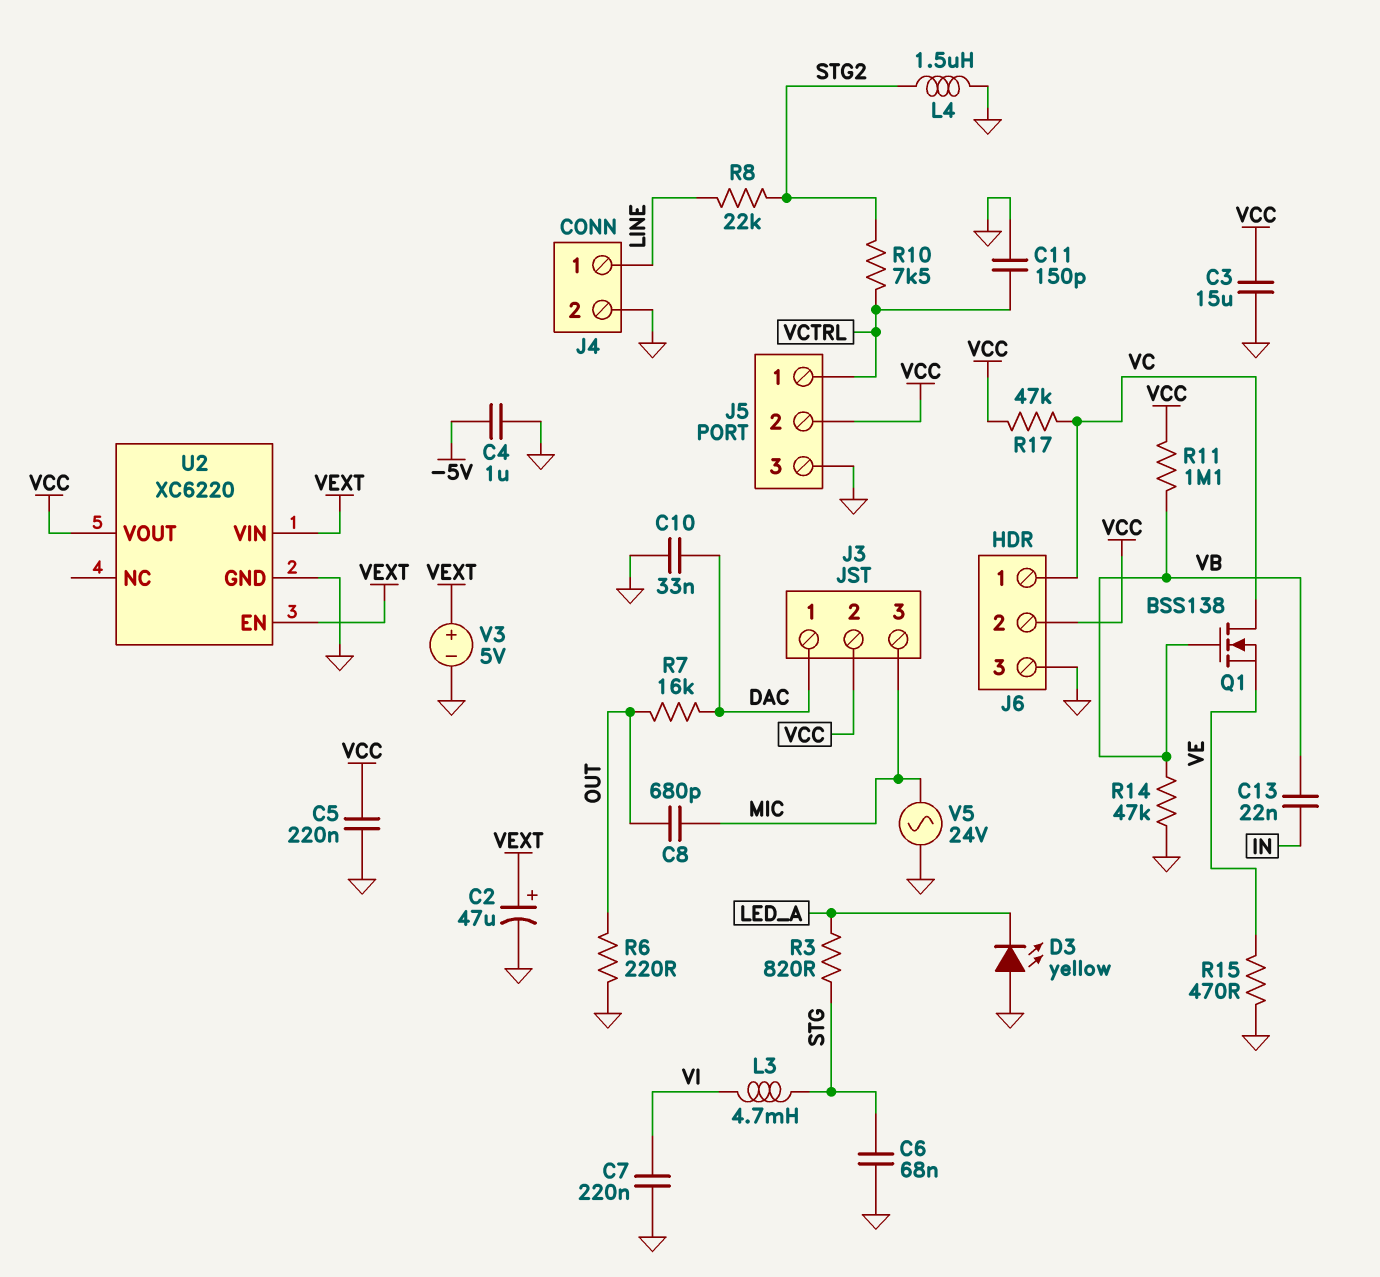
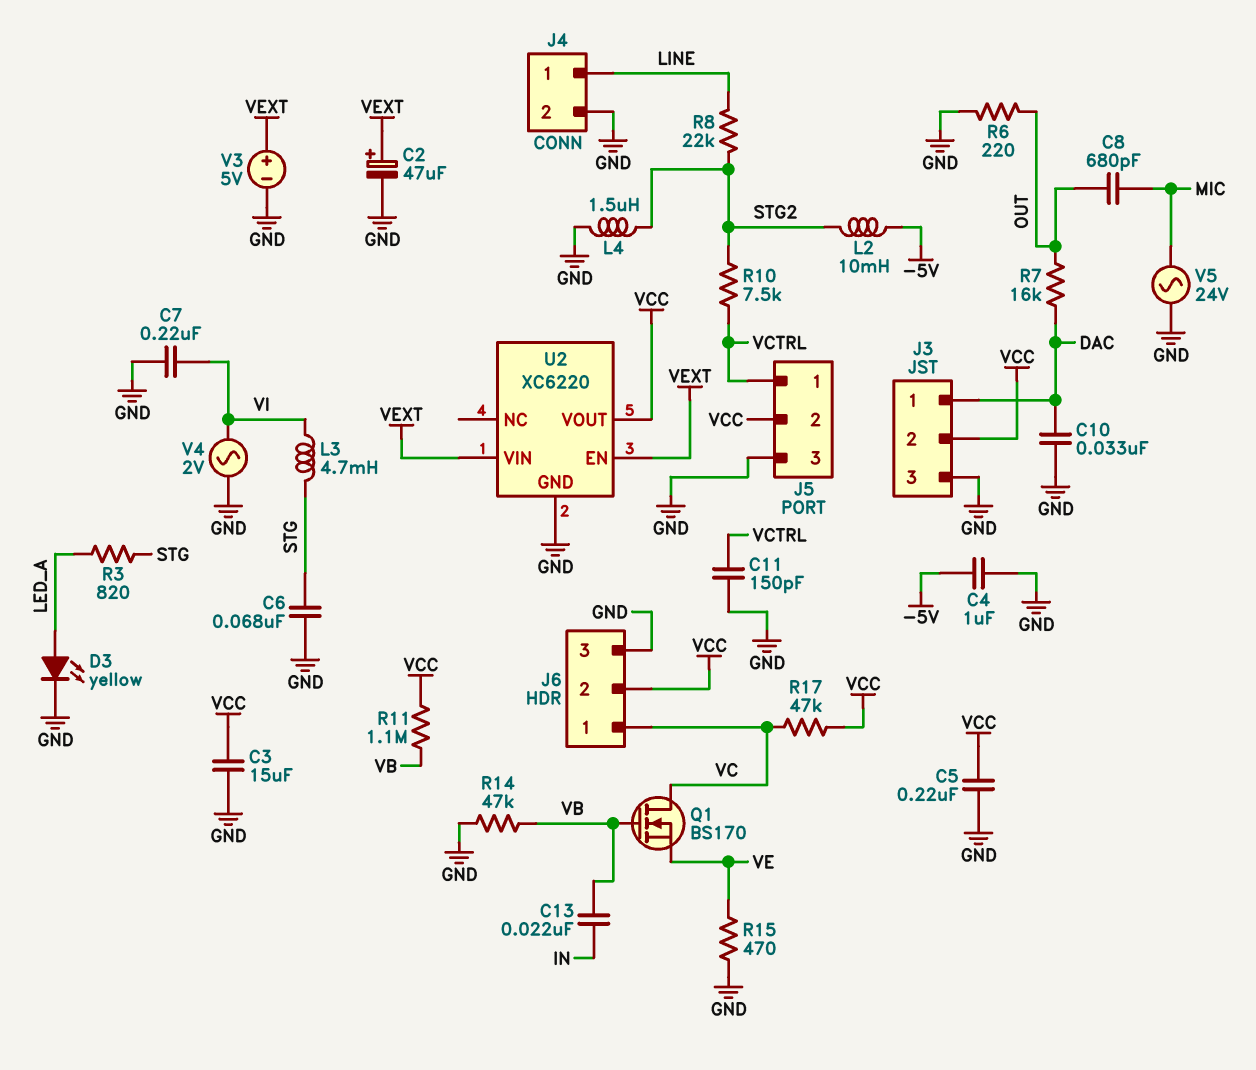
D3: LED yellow (A GND, K LED_A) -> LED yellow (A LED_A, K GND)
J3 pin 3: MIC -> GND
L2: none -> 10mH (-5V, STG2)
Q1: NMOS BSS138 (G VB, D VC, S VE) -> NMOS BS170 (G VB, D VC, S VE)
V4: none -> AC 2V (GND, VI)

